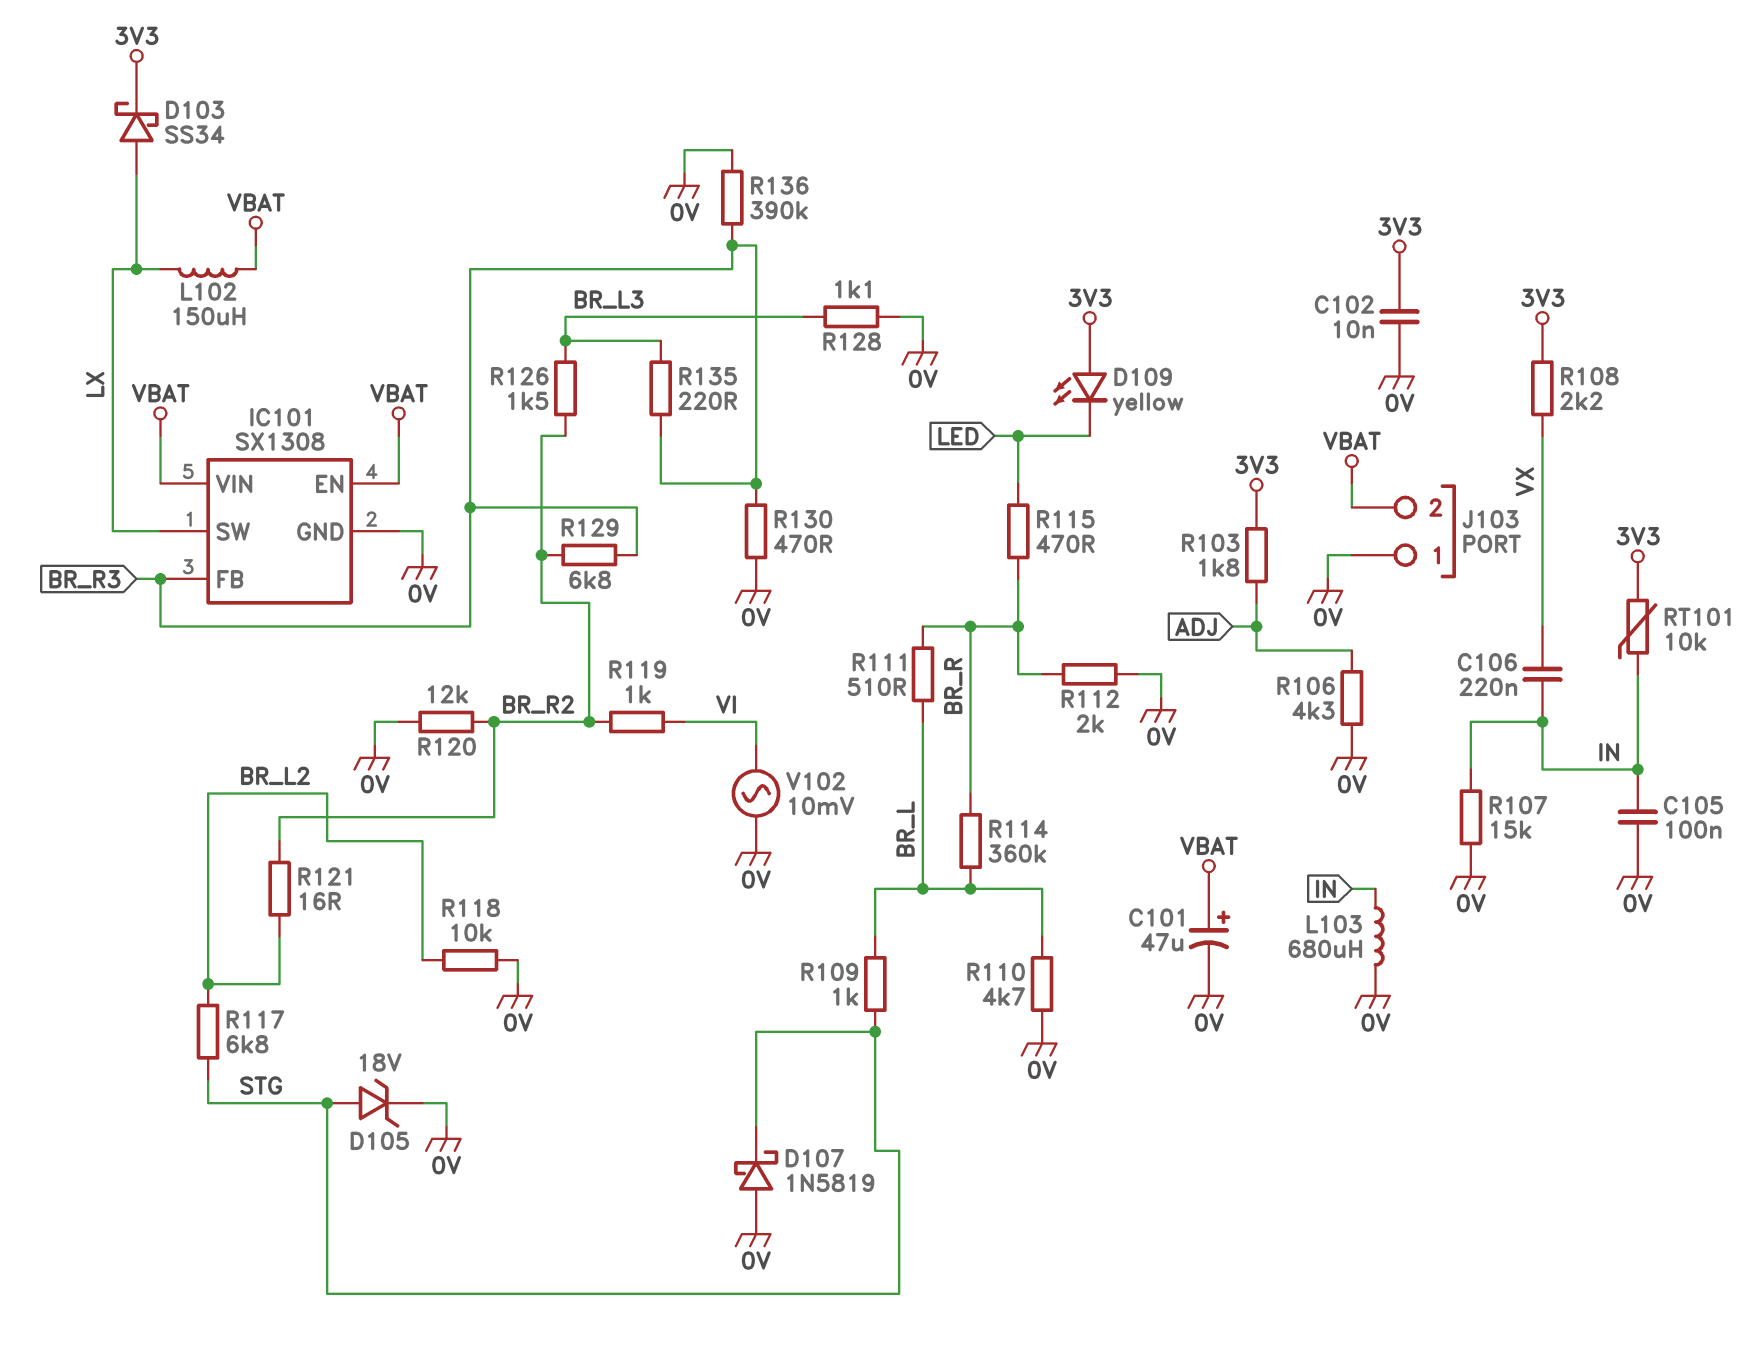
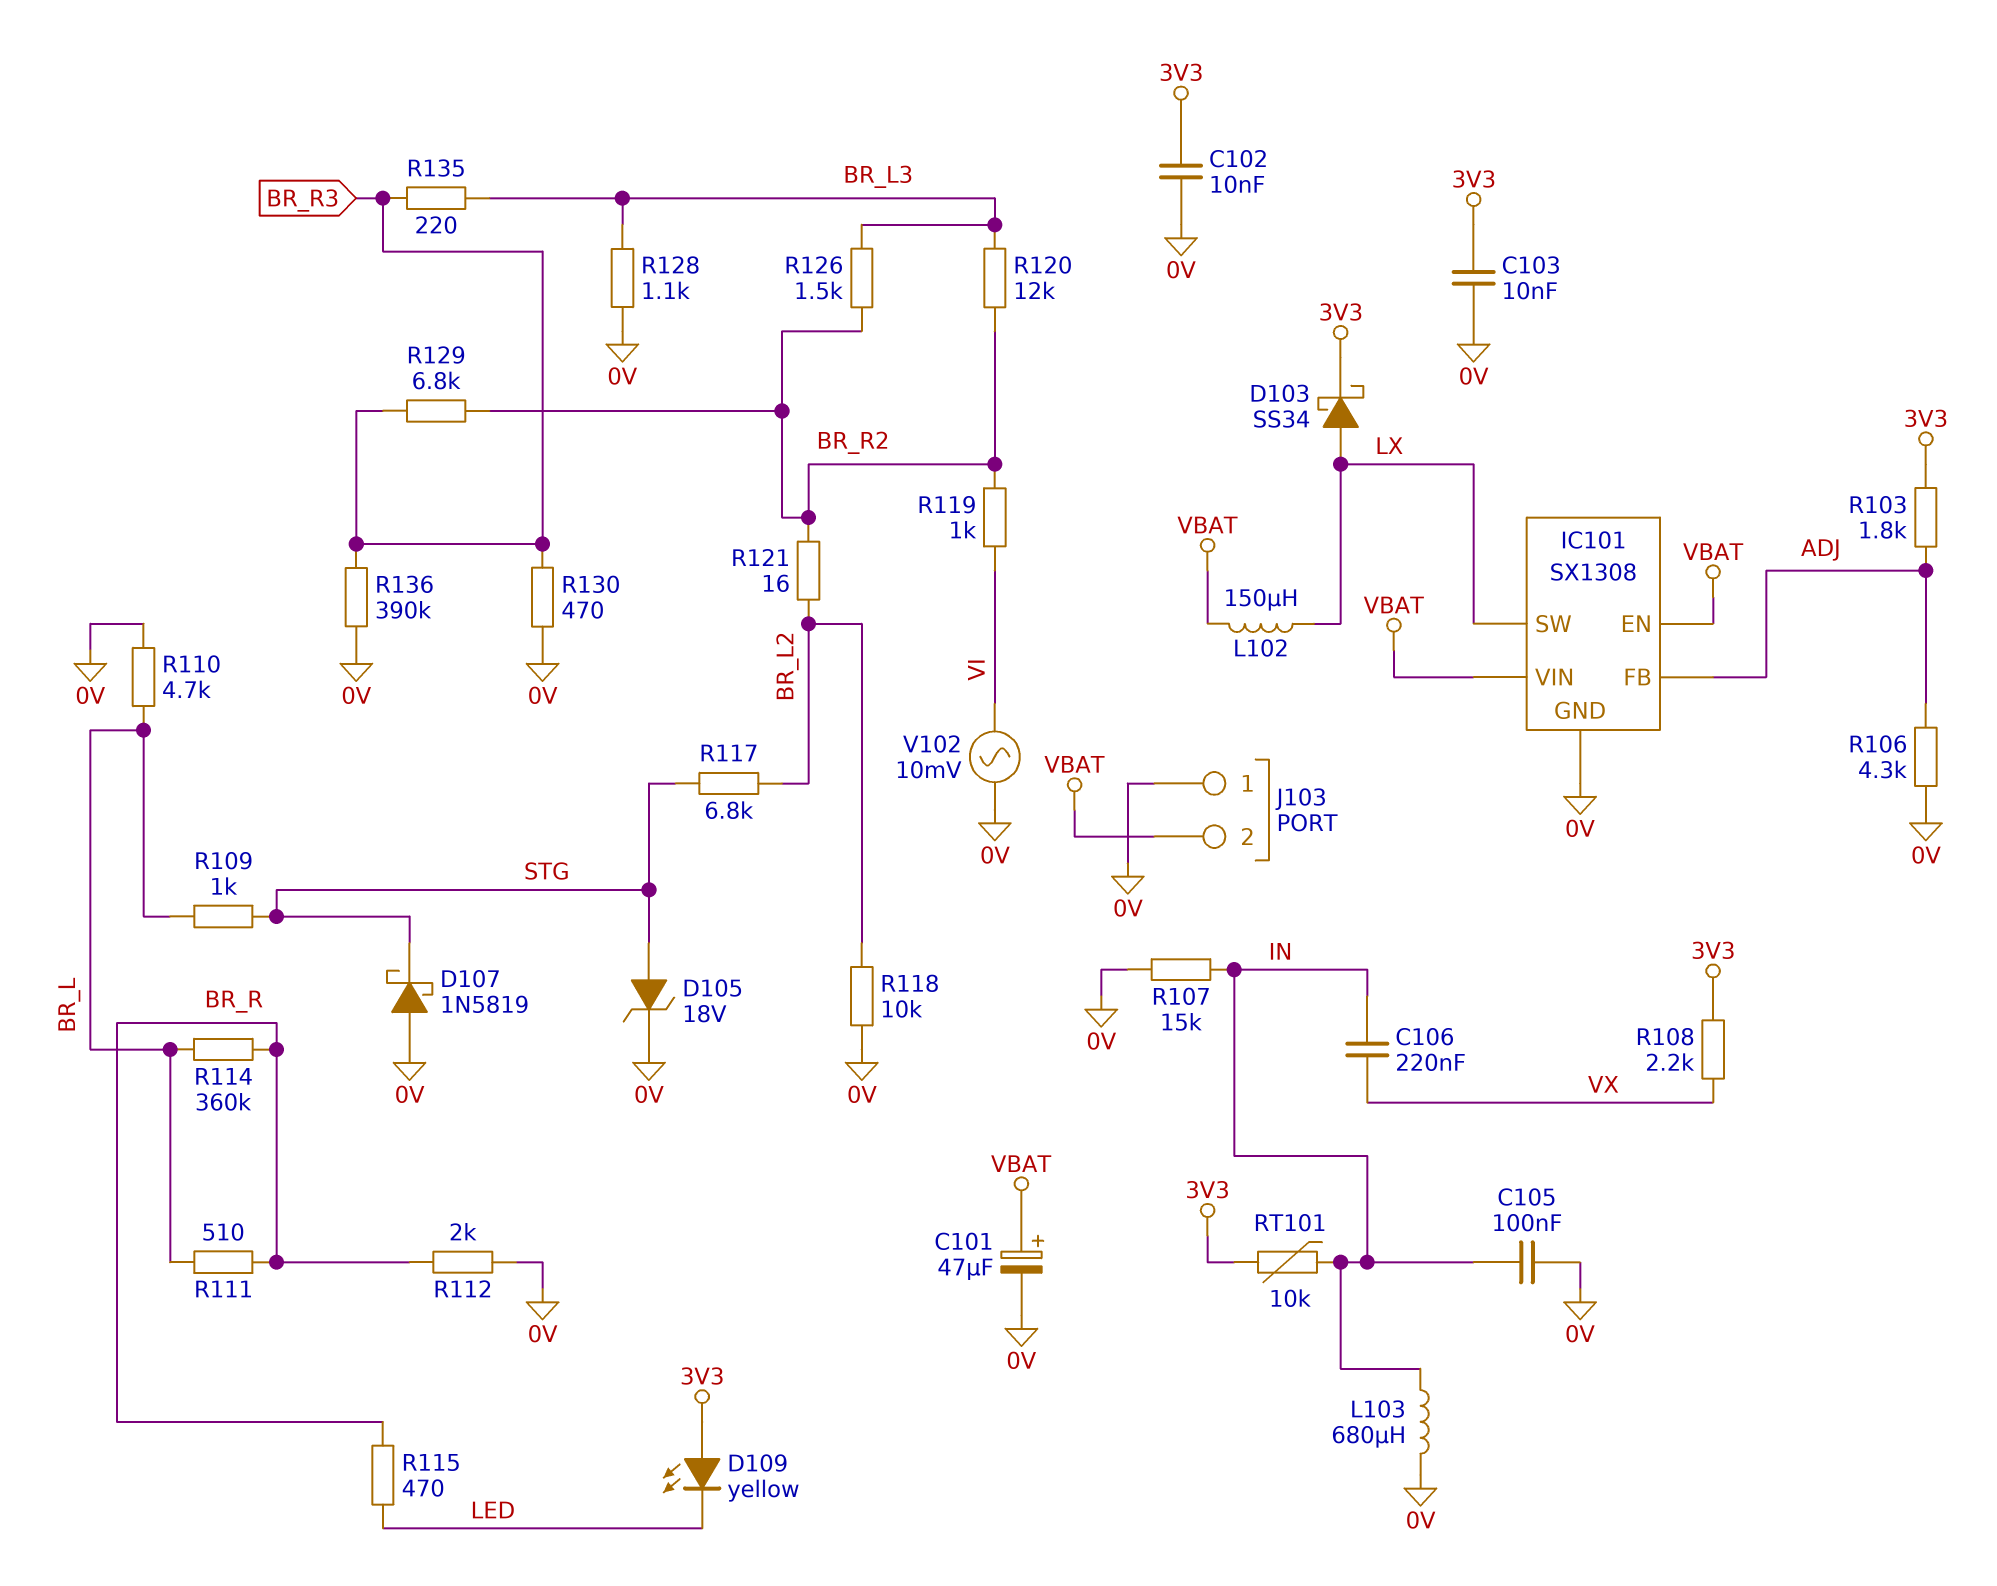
C103: none -> 10nF (0V, 3V3)
IC101 pin FB: BR_R3 -> ADJ
R120: 12k (0V, BR_R2) -> 12k (BR_L3, BR_R2)

